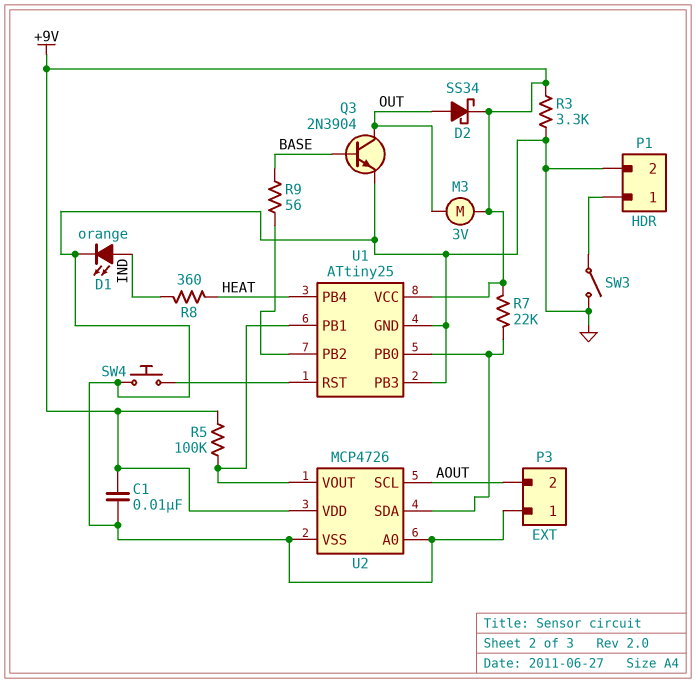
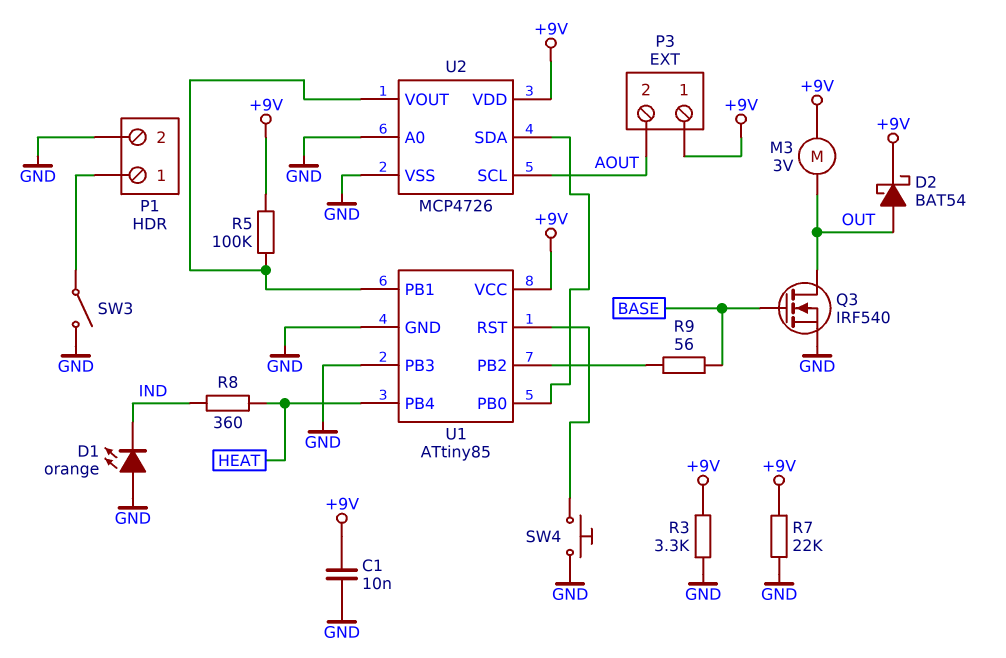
D1: LED orange (A IND, K GND) -> LED orange (A GND, K IND)
D2: schottky SS34 (A OUT, K +9V) -> schottky BAT54 (A OUT, K +9V)
P3 pin 1: GND -> +9V
Q3: NPN 2N3904 (B BASE, C OUT, E GND) -> NMOS IRF540 (G BASE, D OUT, S GND)
R7: 22k (+9V, U1/PB0) -> 22k (+9V, GND)
U1: ATtiny25 -> ATtiny85

